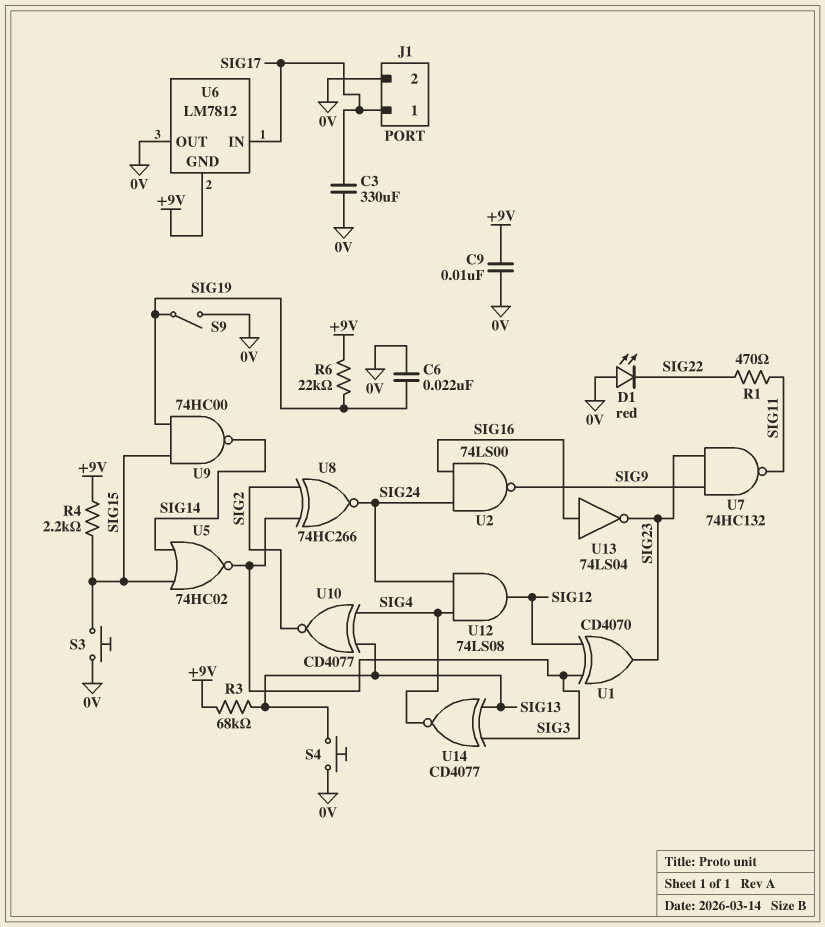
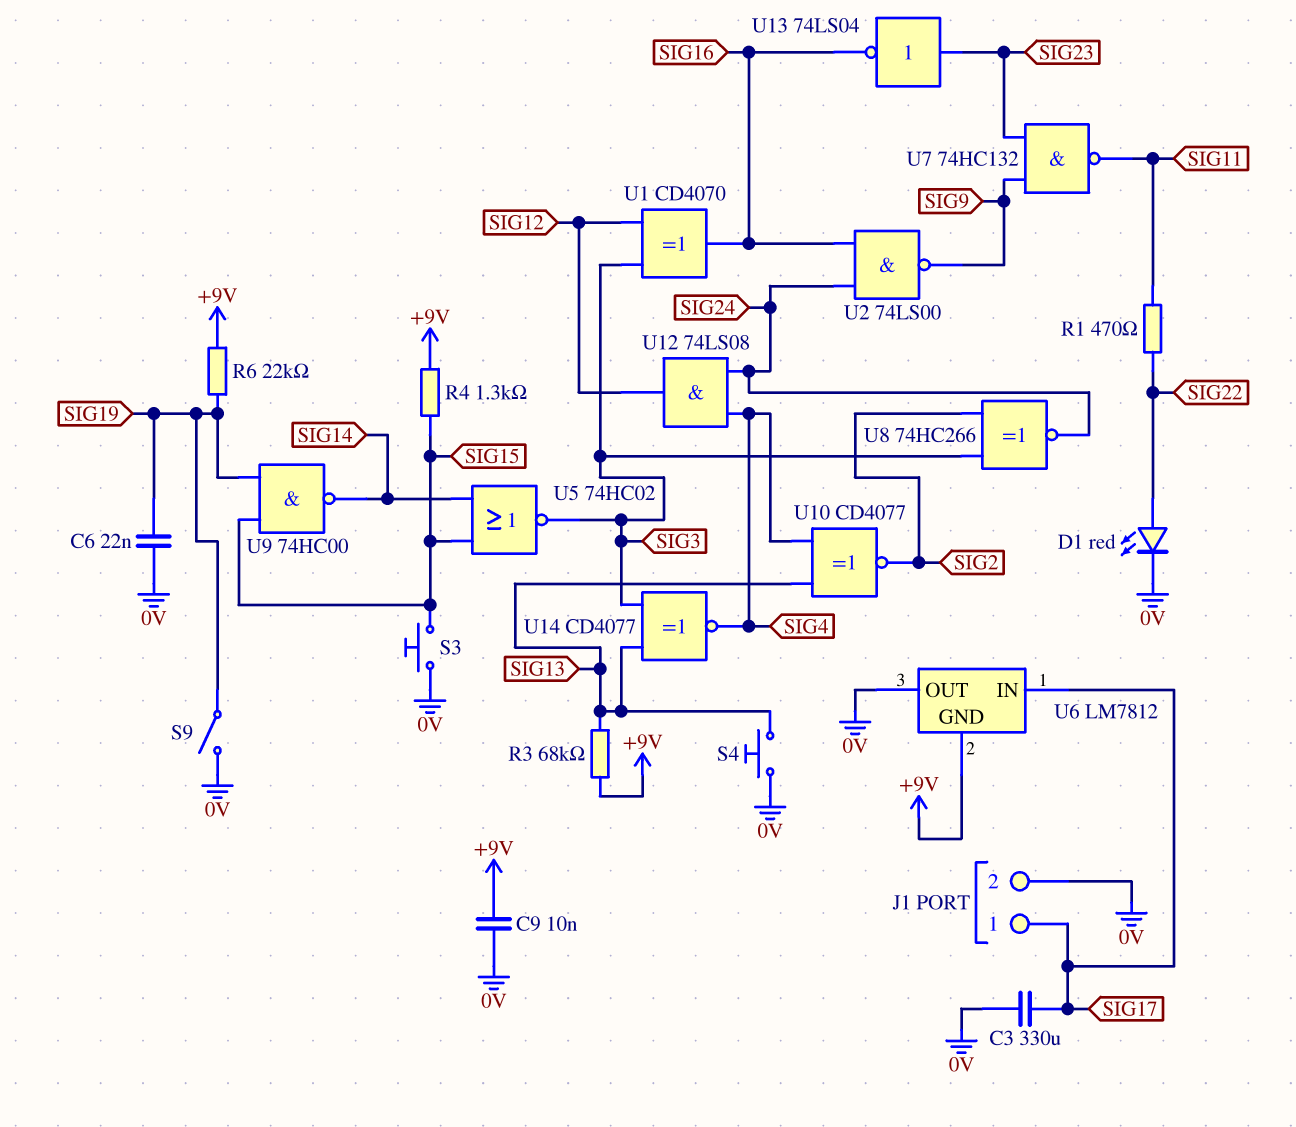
D1: LED red (A 0V, K SIG22) -> LED red (A SIG22, K 0V)
R4: 2.2k (+9V, SIG15) -> 1.3k (+9V, SIG15)
U1: XOR CD4070 (in SIG3, in SIG12, out SIG23) -> XOR CD4070 (in SIG3, in SIG12, out SIG16)
U13: NOT 74LS04 (in SIG16, out SIG23) -> NOT 74LS04 (in SIG23, out SIG16)

